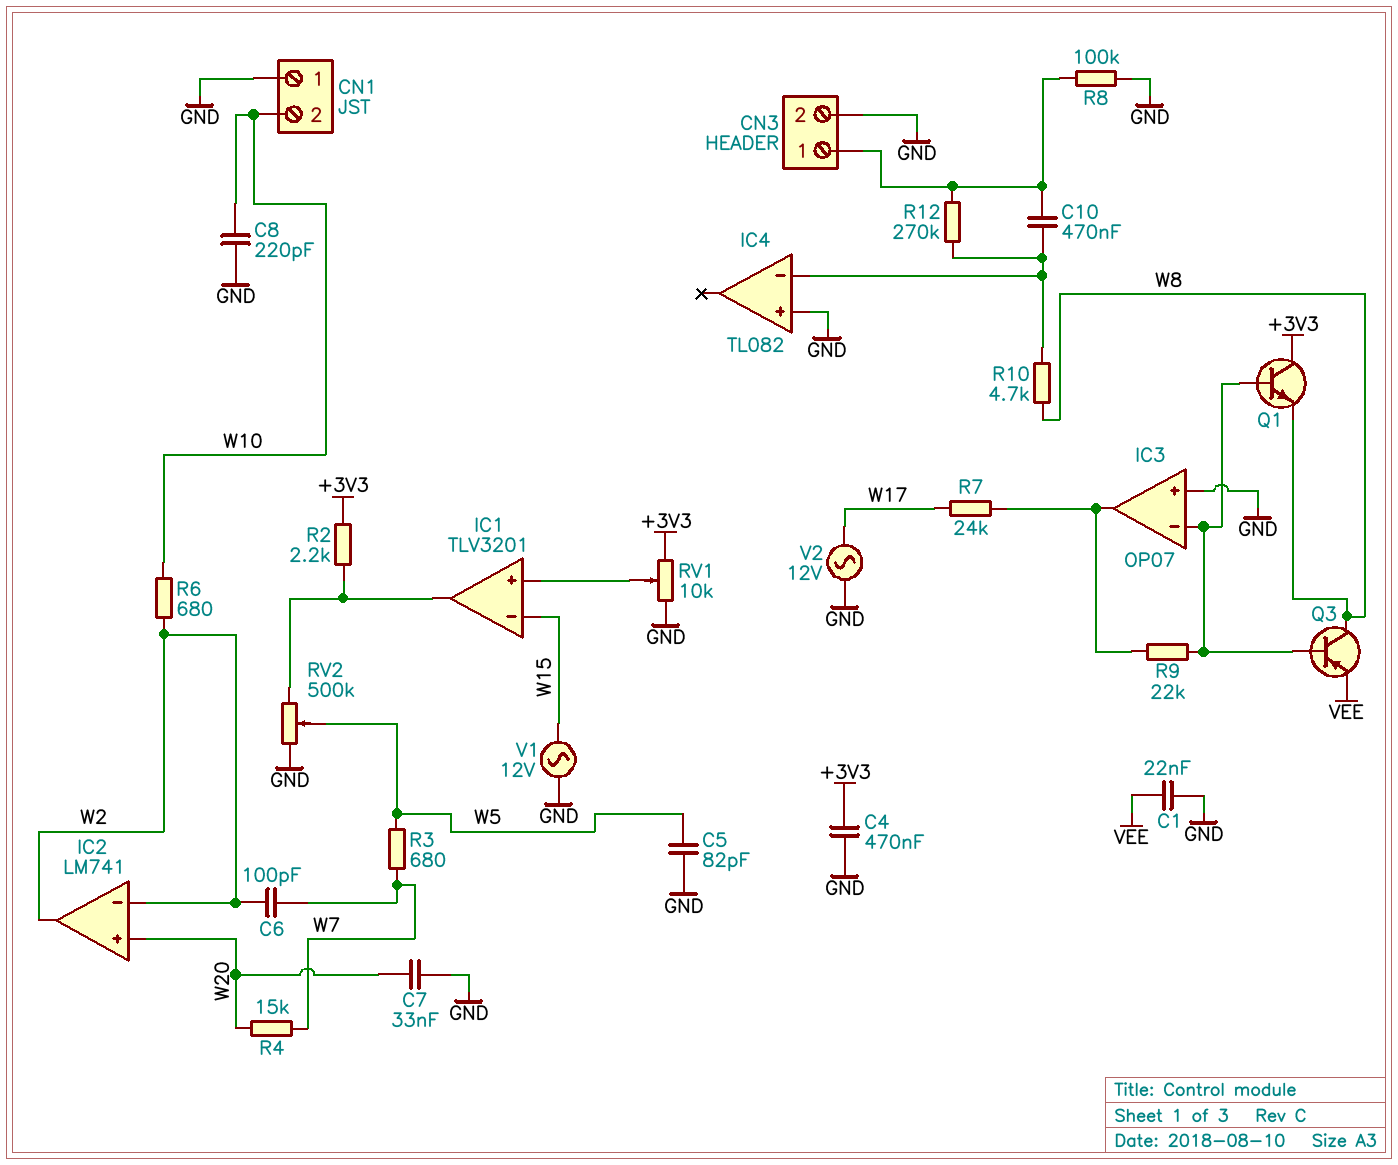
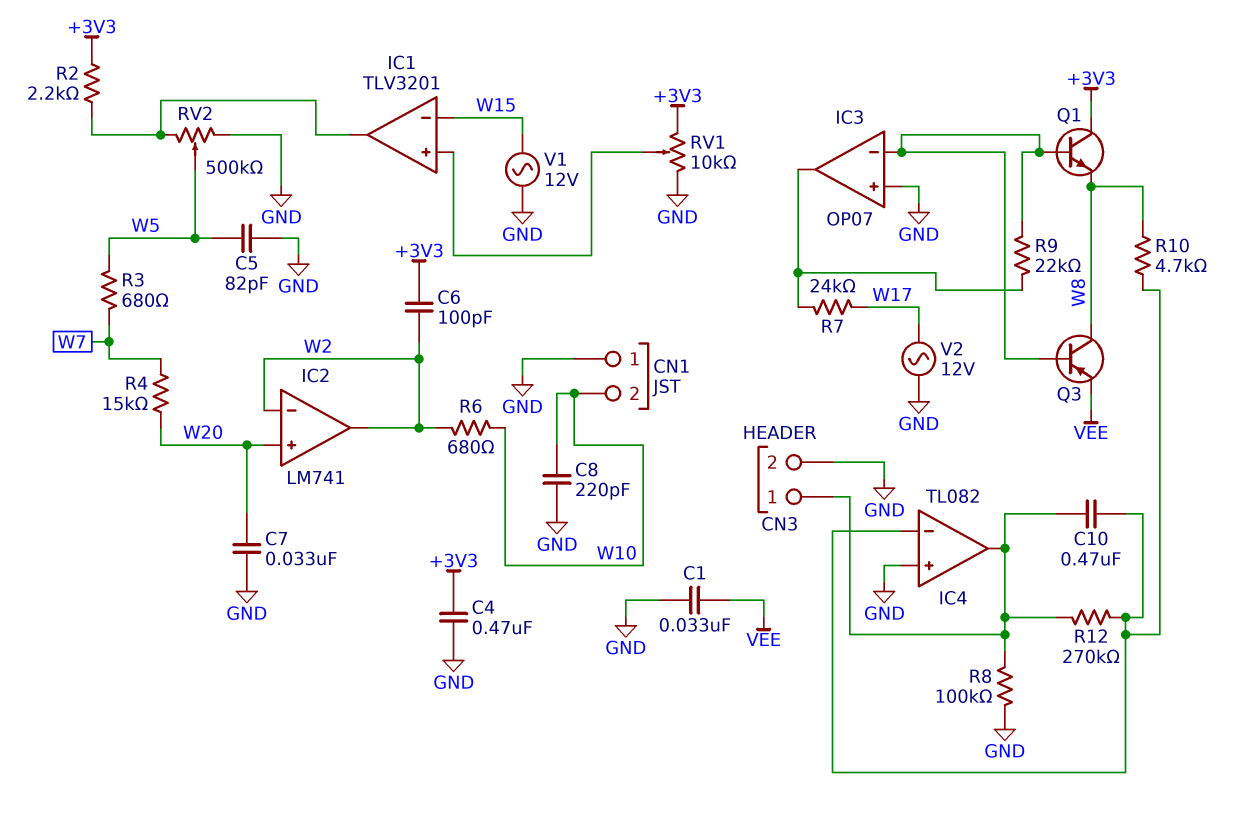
C1: 22nF (GND, VEE) -> 33nF (GND, VEE)
C6: 100pF (W2, W7) -> 100pF (+3V3, W2)
IC4 pin out: none -> CN3/1

